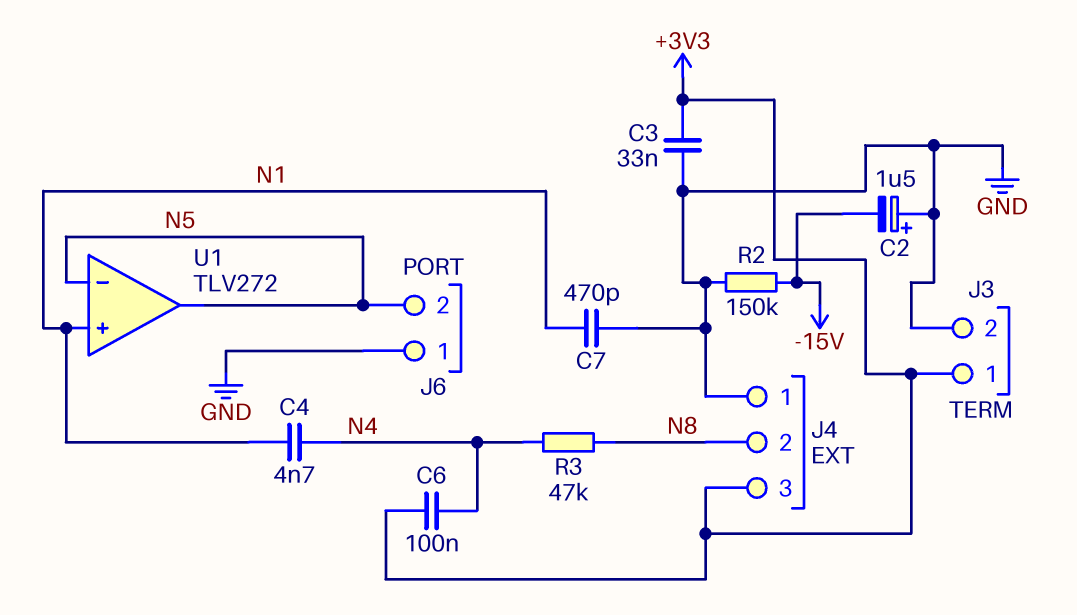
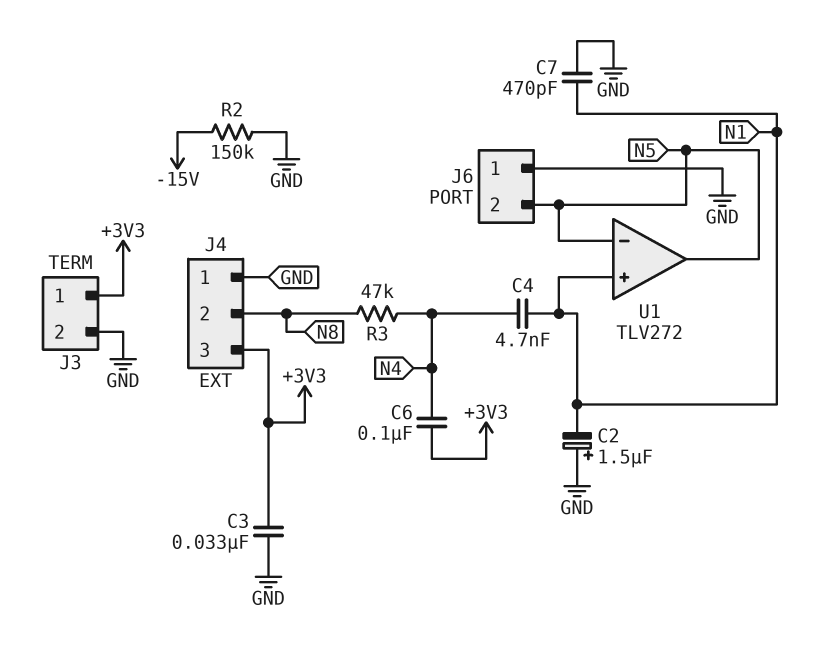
C2: 1.5uF (plus GND, minus -15V) -> 1.5uF (plus GND, minus N1)

